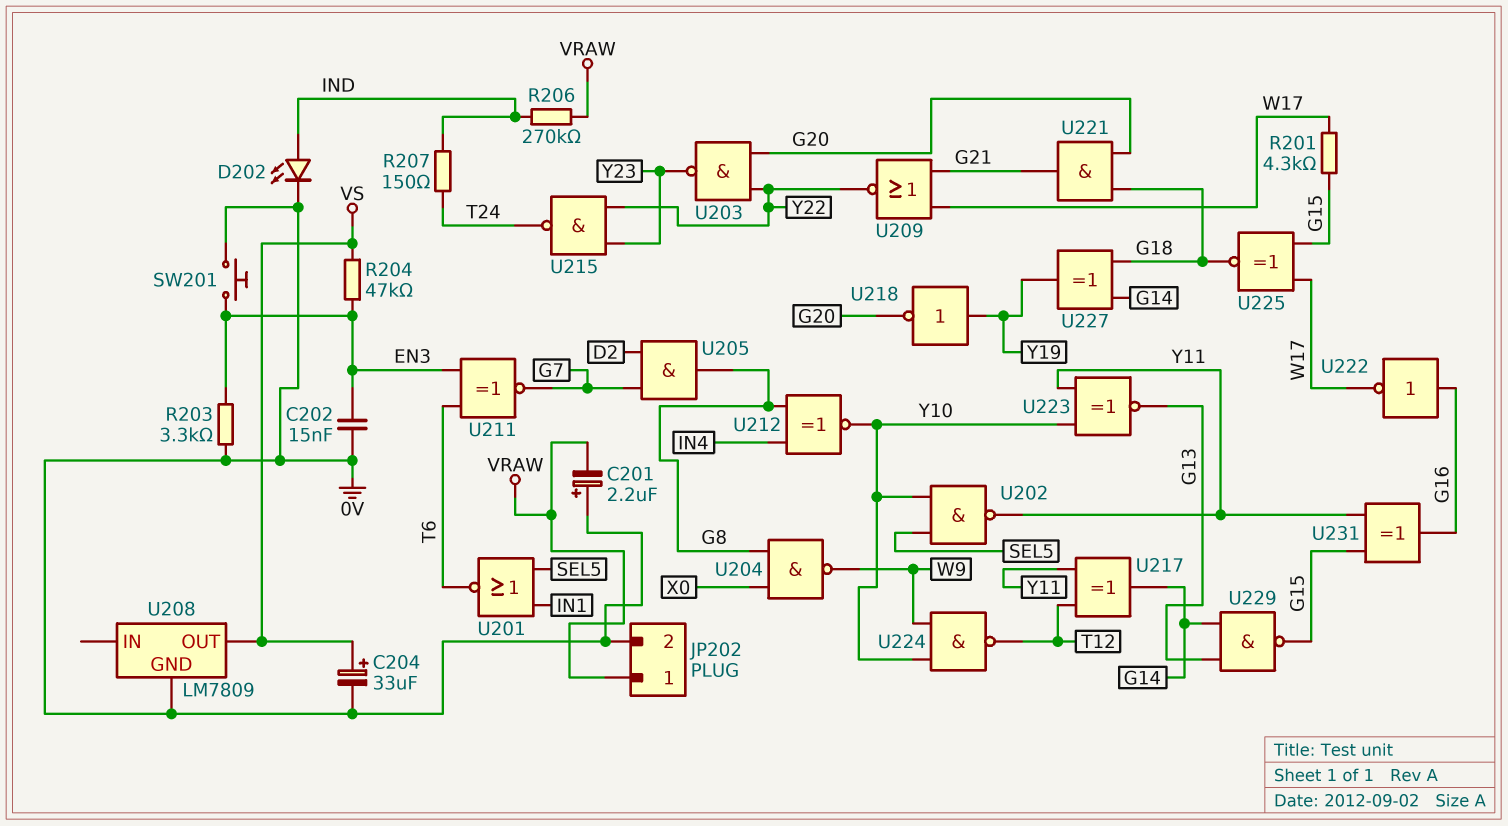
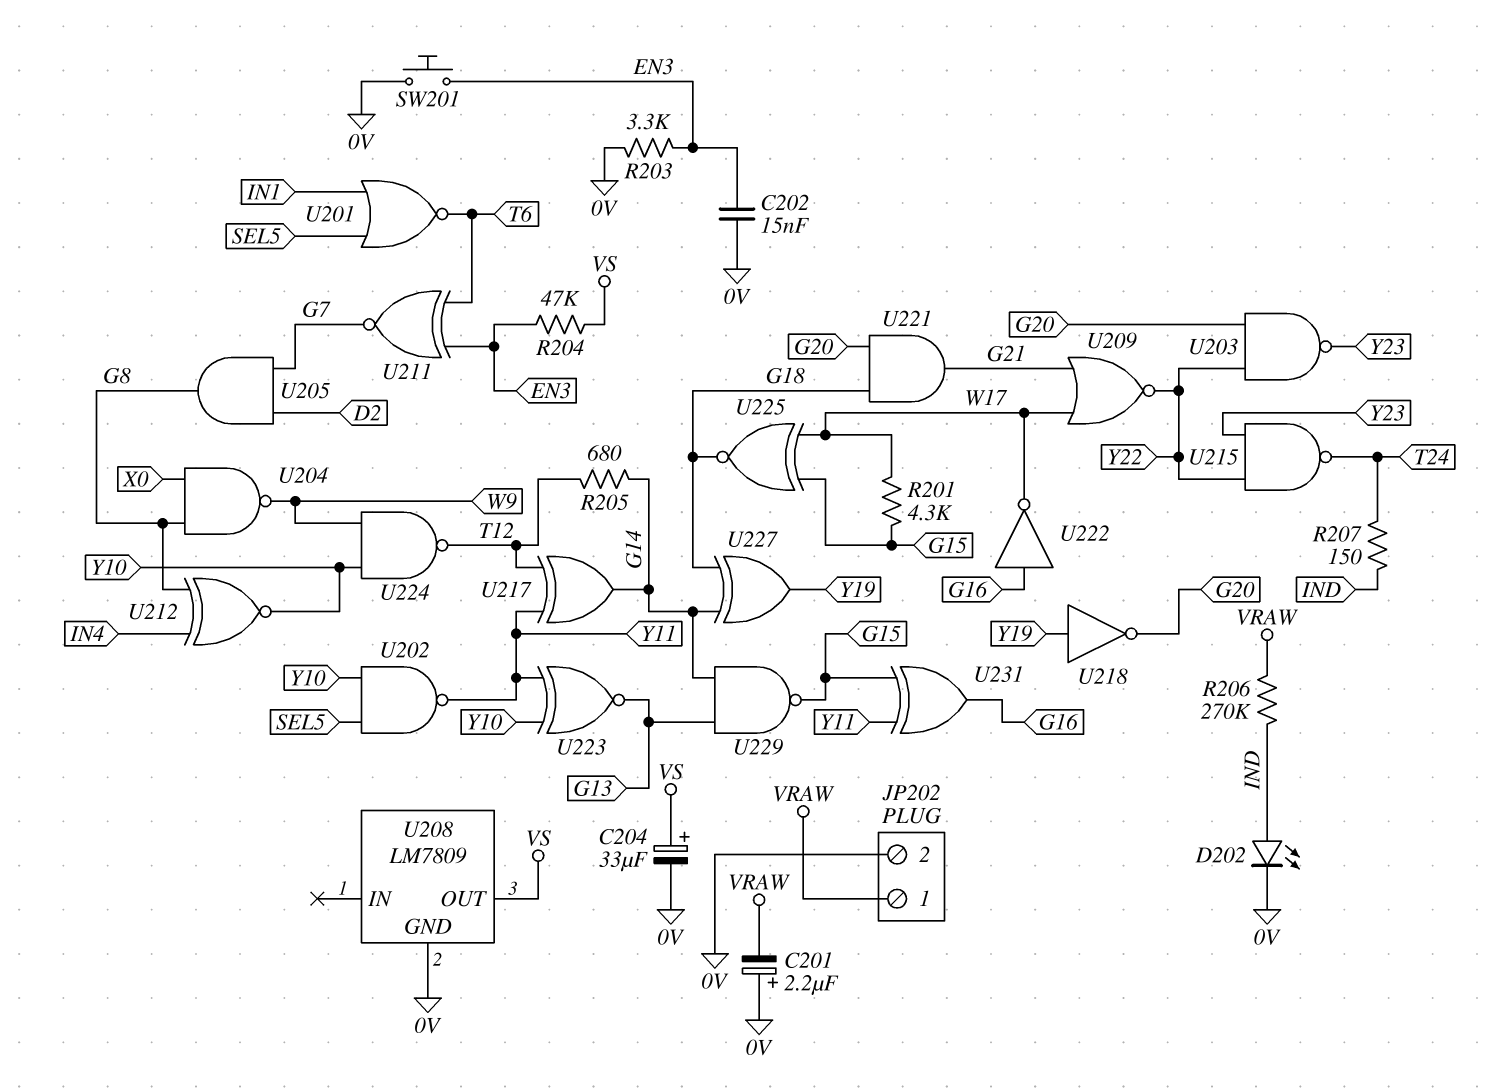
R205: none -> 680 (G14, T12)

